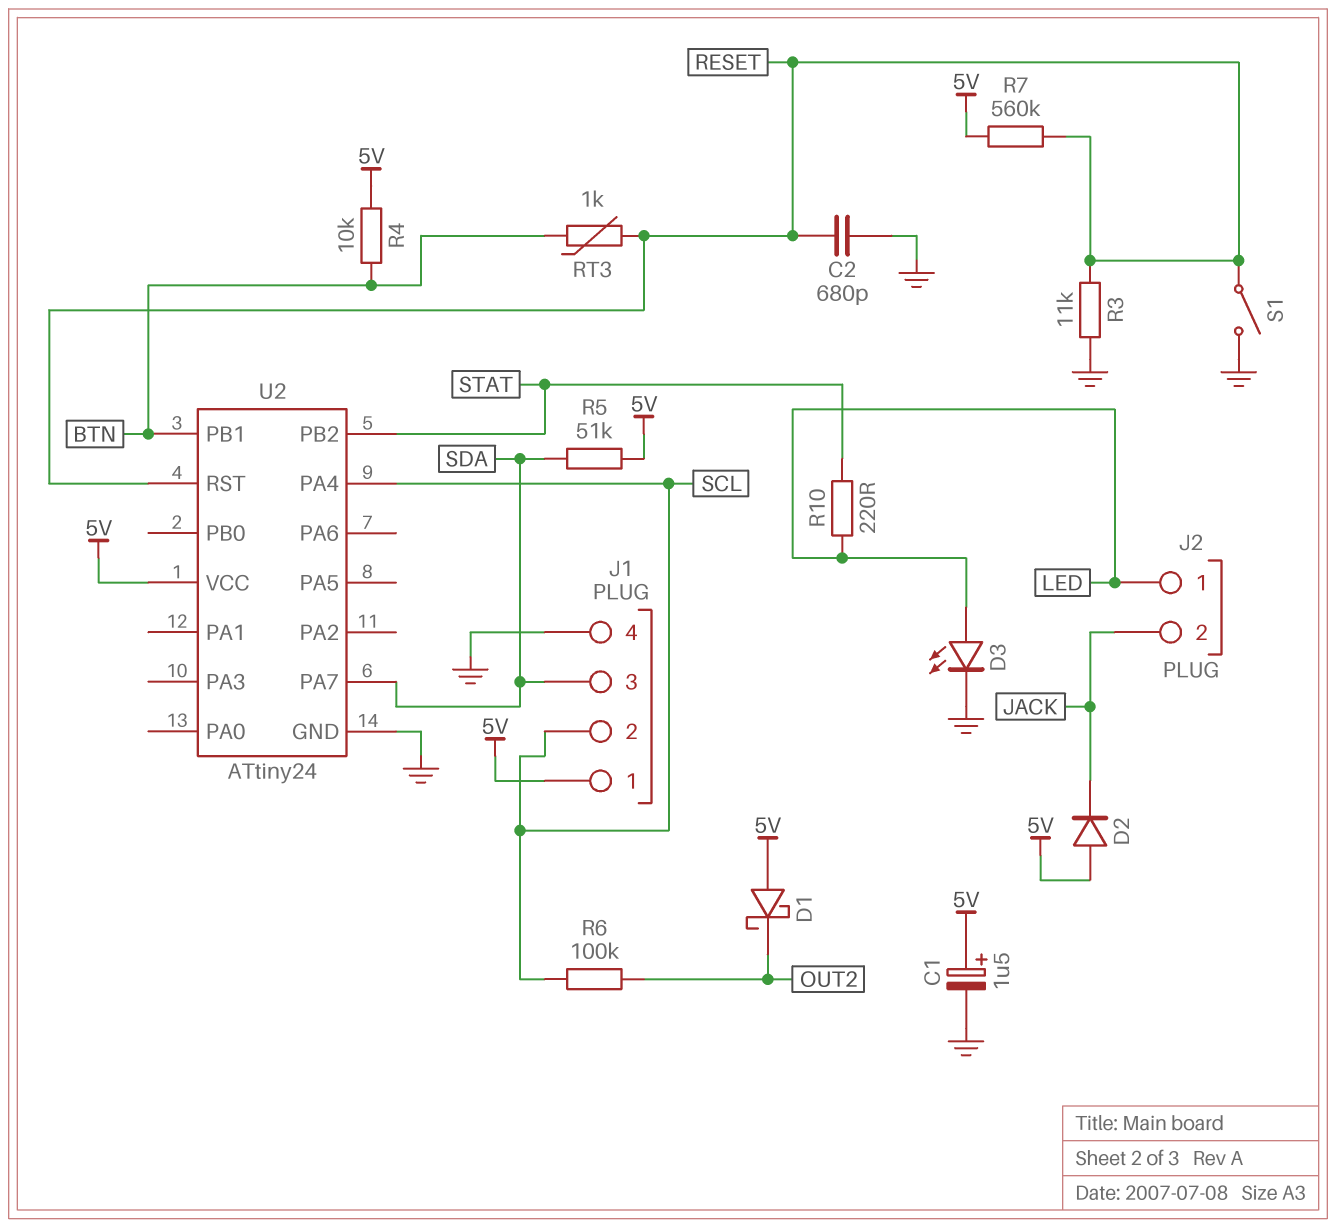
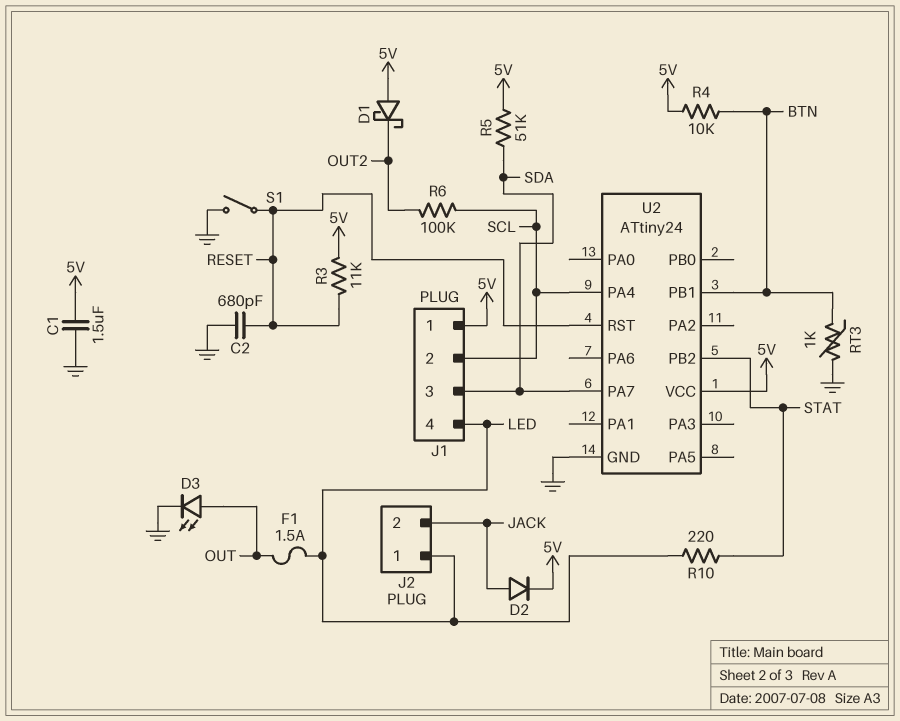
C1: 1.5uF (plus 5V, minus GND) -> 1.5uF (5V, GND)
D2: diode (A 5V, K JACK) -> diode (A JACK, K 5V)
D3: LED (A LED, K GND) -> LED (A OUT, K GND)
F1: none -> 1.5A (LED, OUT)
J1 pin 4: GND -> LED
R3: 11k (GND, RESET) -> 11k (5V, RESET)
R7: 560k (5V, RESET) -> none
RT3: 1k (BTN, RESET) -> 1k (BTN, GND)

